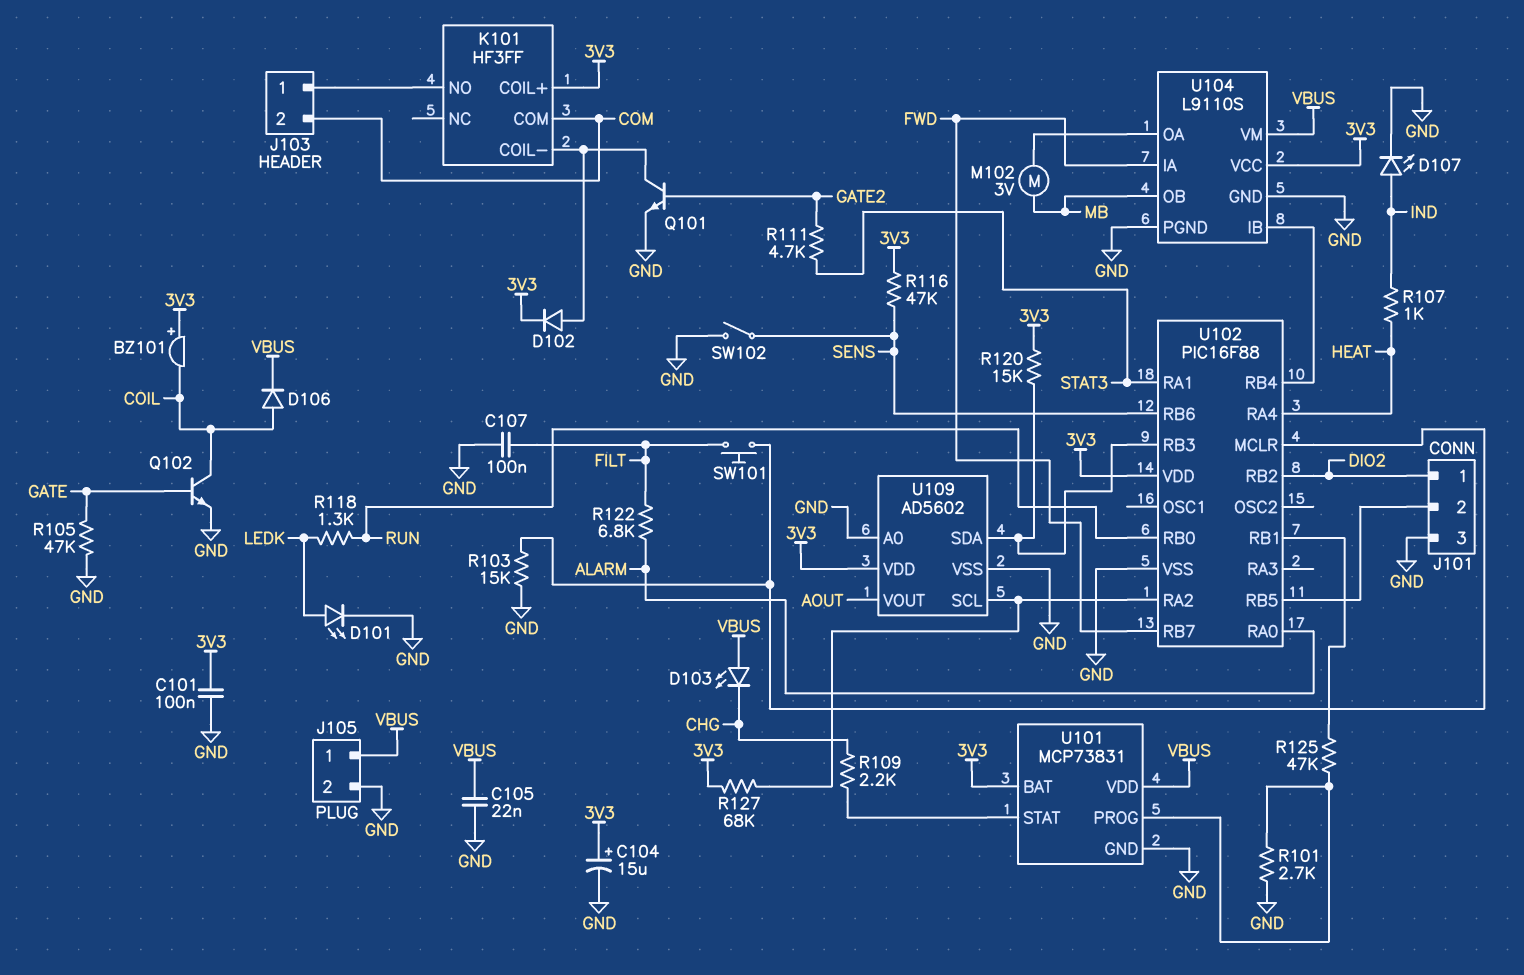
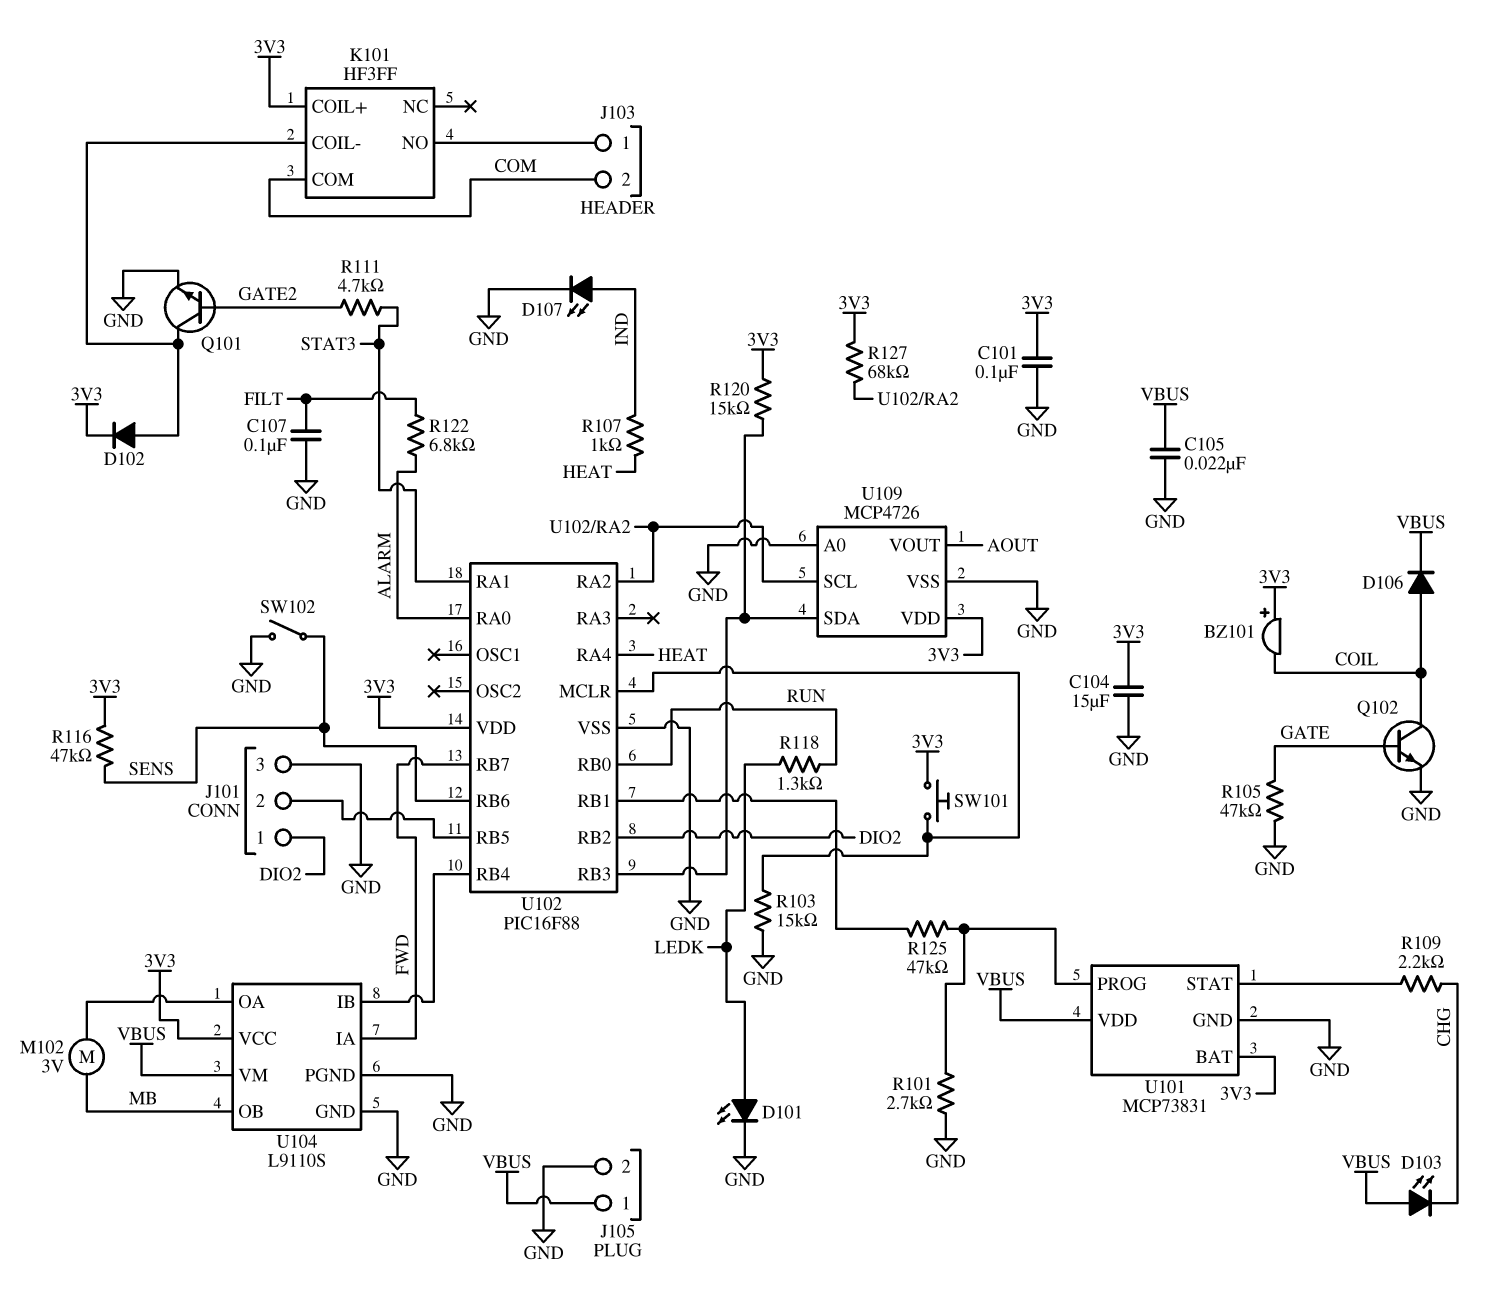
C104: 15uF (plus 3V3, minus GND) -> 15uF (3V3, GND)
SW101: button (FILT, U102/MCLR) -> button (3V3, U102/MCLR)
U109: AD5602 -> MCP4726

